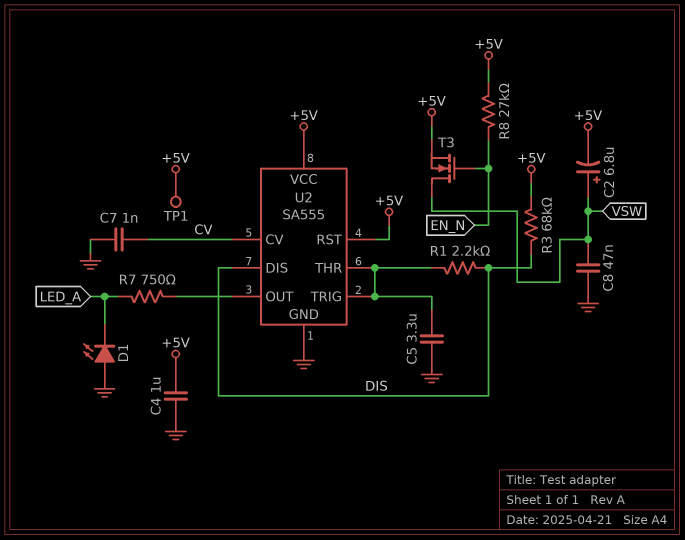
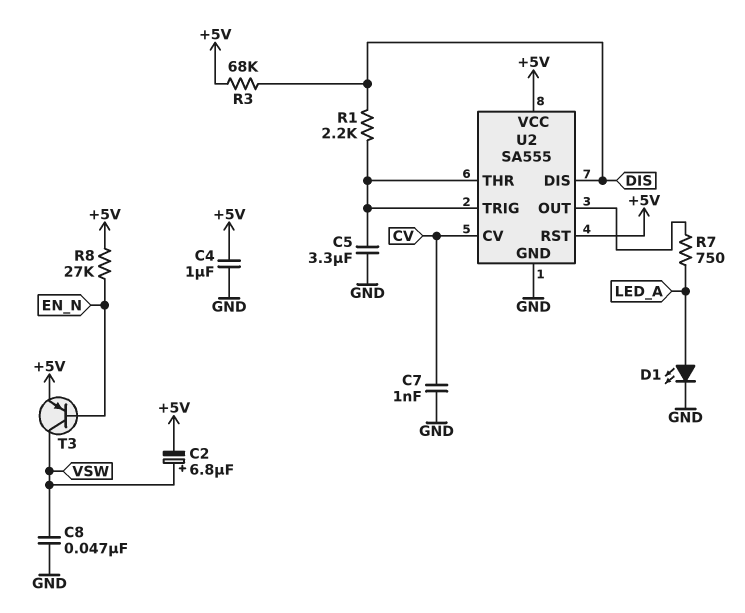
D1: LED (A GND, K LED_A) -> LED (A LED_A, K GND)
T3: NMOS (G EN_N, D VSW, S +5V) -> PNP (B EN_N, C VSW, E +5V)
TP1: test point (+5V) -> none

